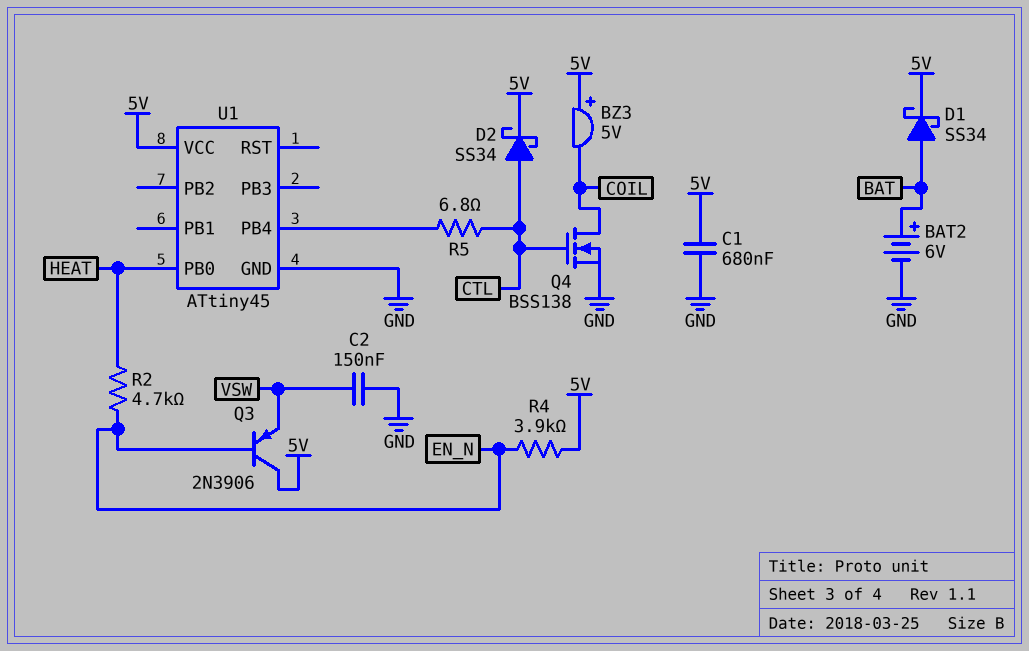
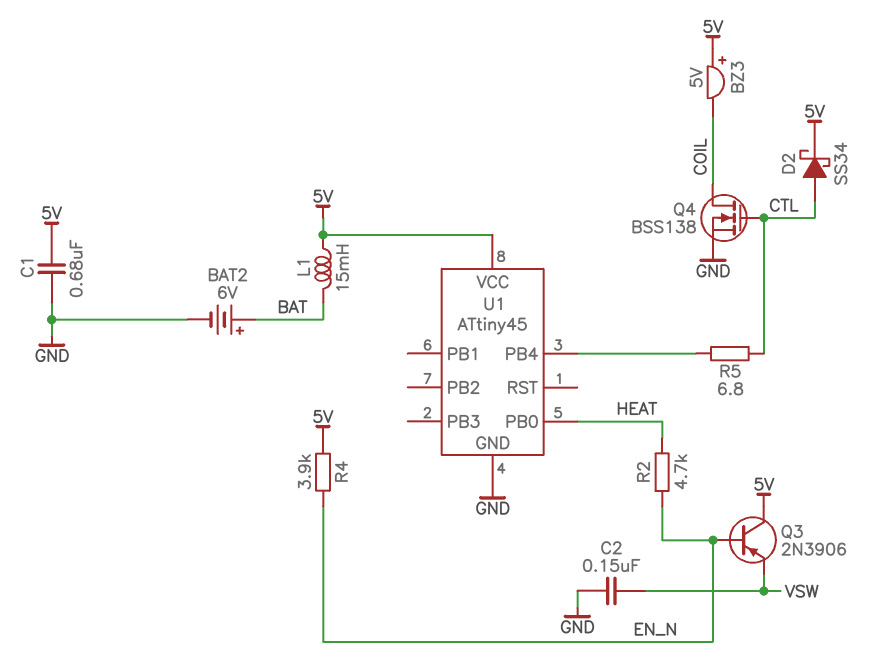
D1: schottky SS34 (A BAT, K 5V) -> none
L1: none -> 15mH (5V, BAT)

